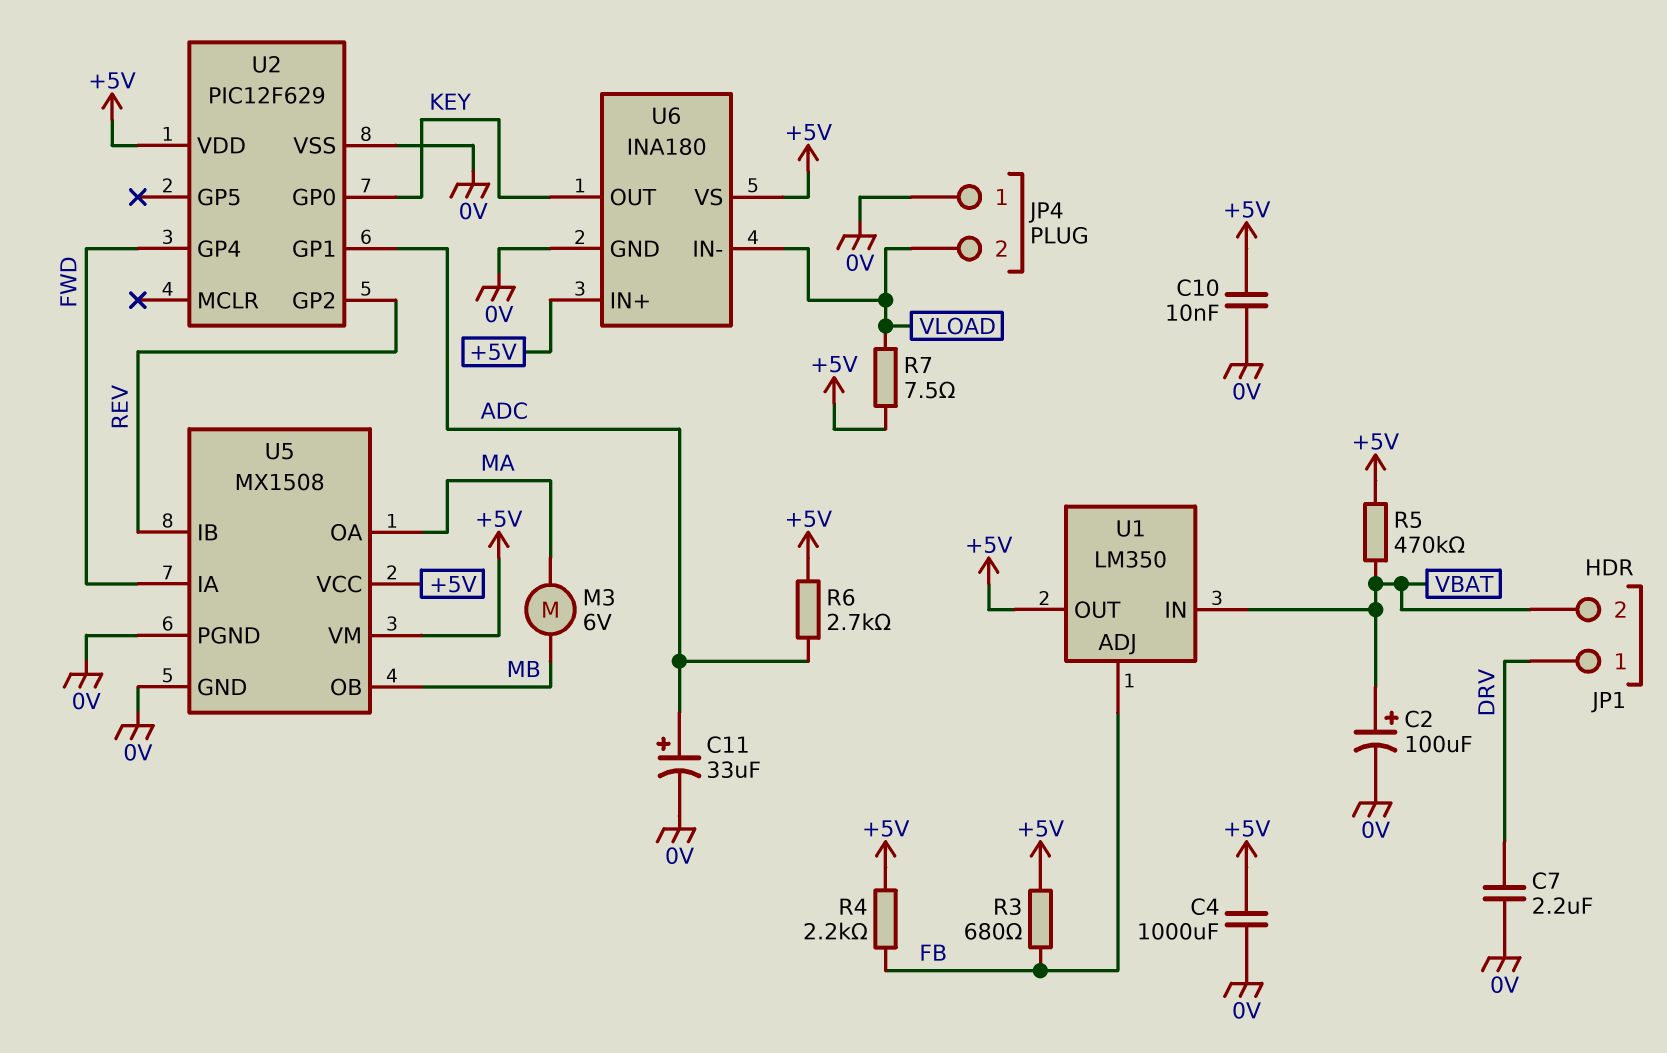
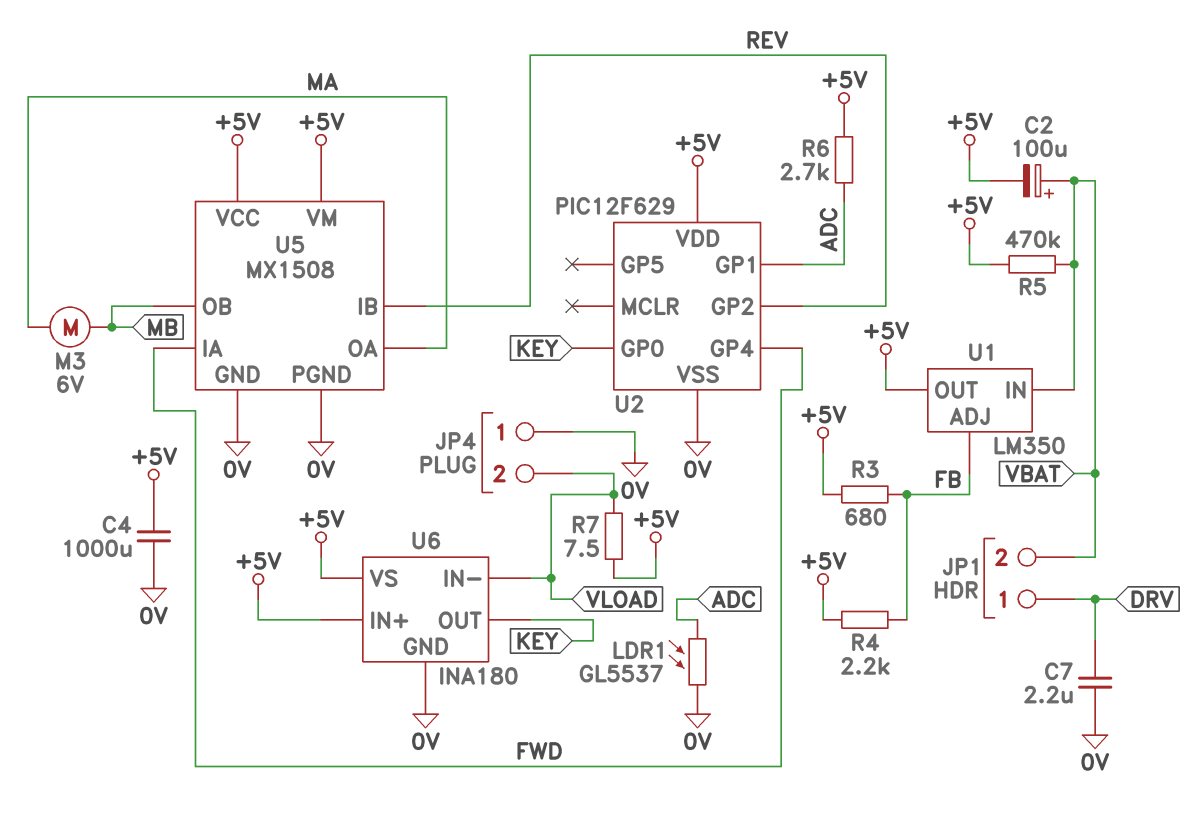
C2: 100uF (plus VBAT, minus 0V) -> 100uF (plus VBAT, minus +5V)
C10: 10nF (+5V, 0V) -> none
C11: 33uF (plus ADC, minus 0V) -> none
LDR1: none -> GL5537 (0V, ADC)

